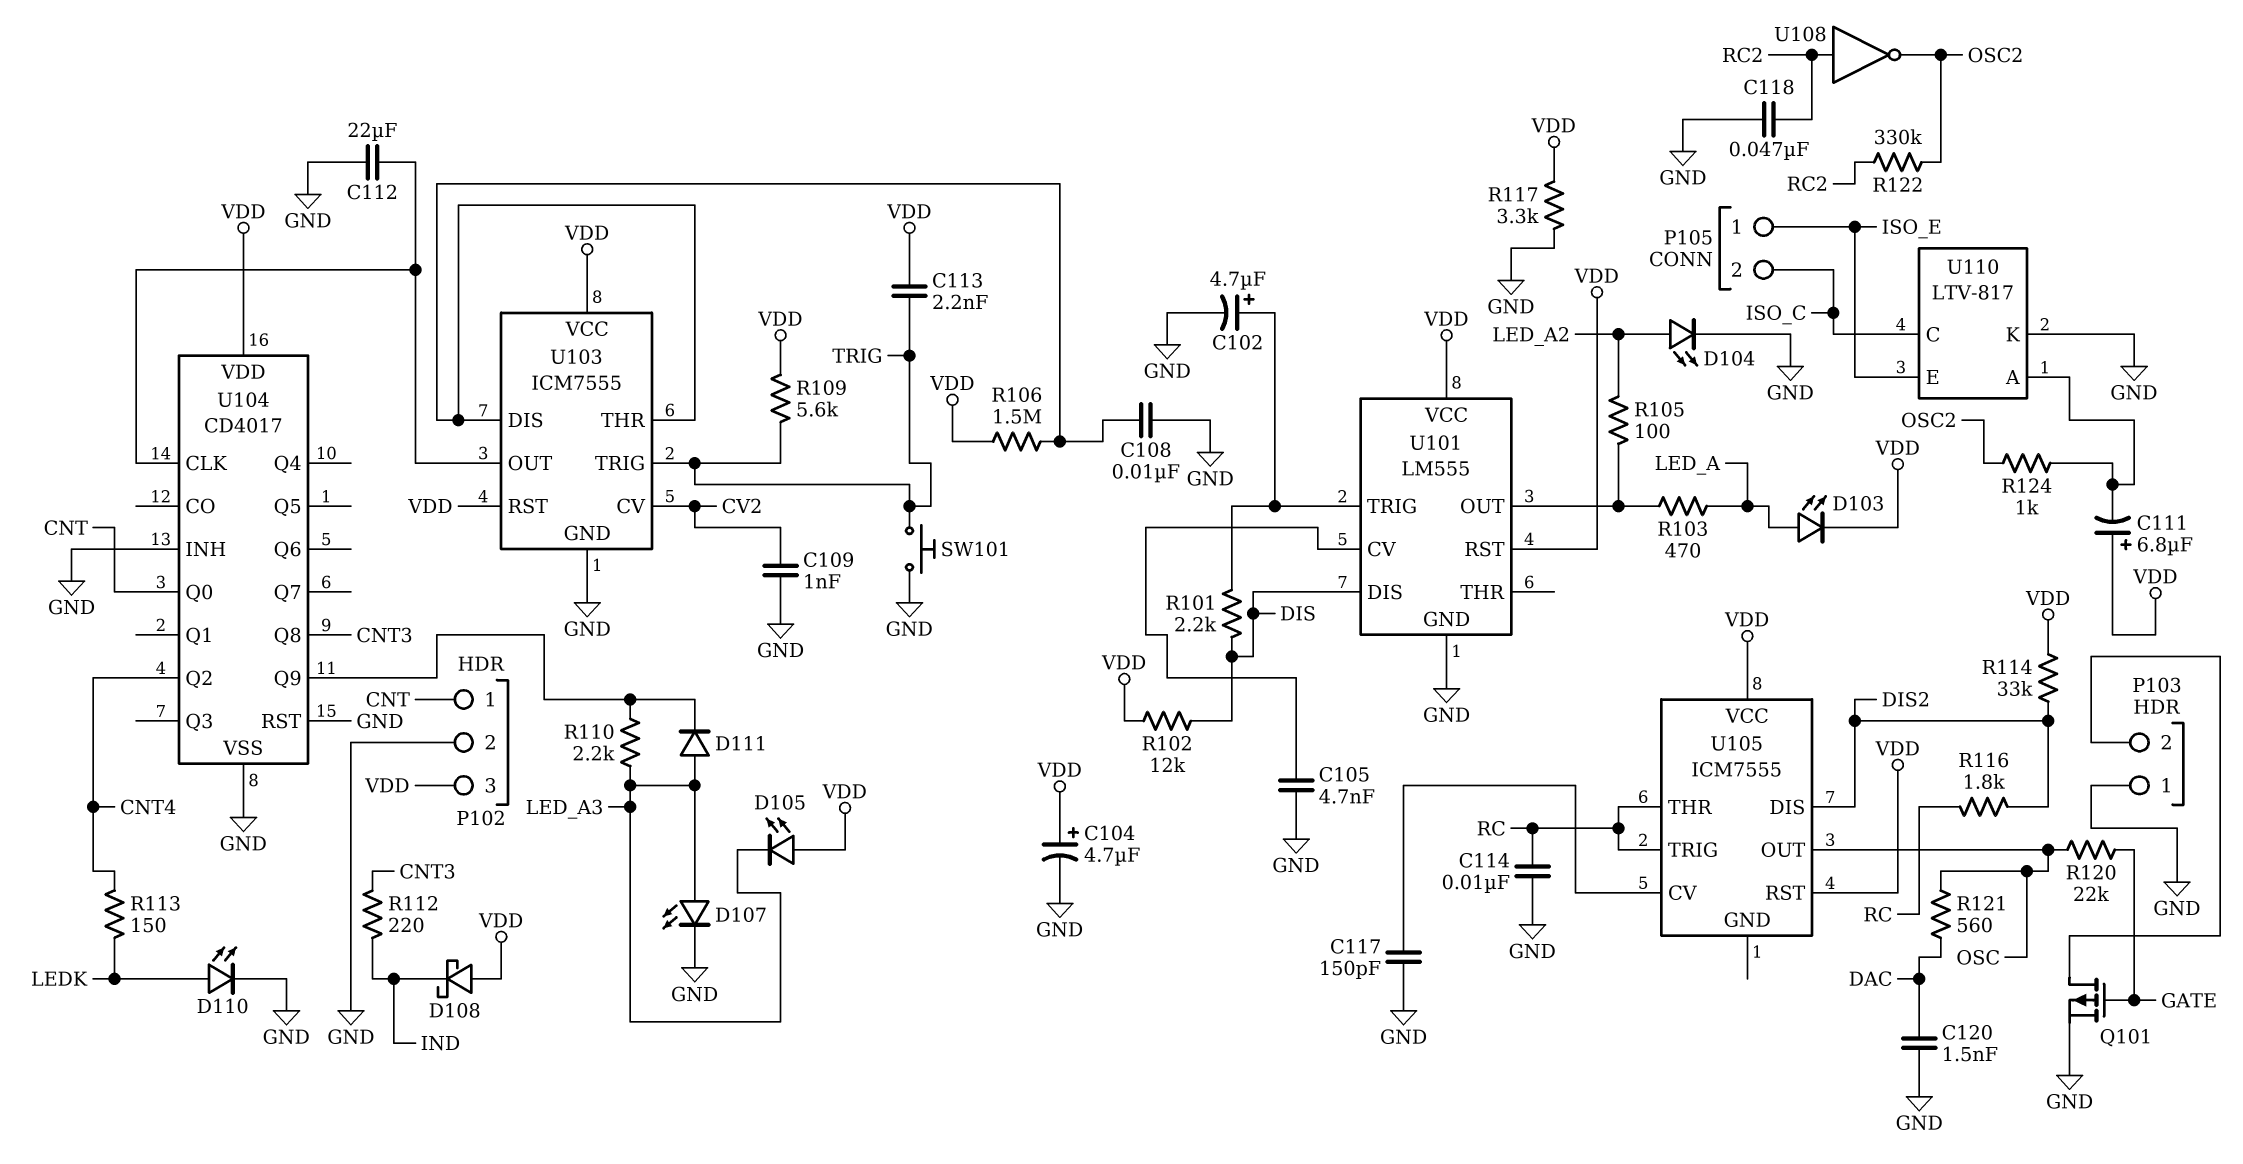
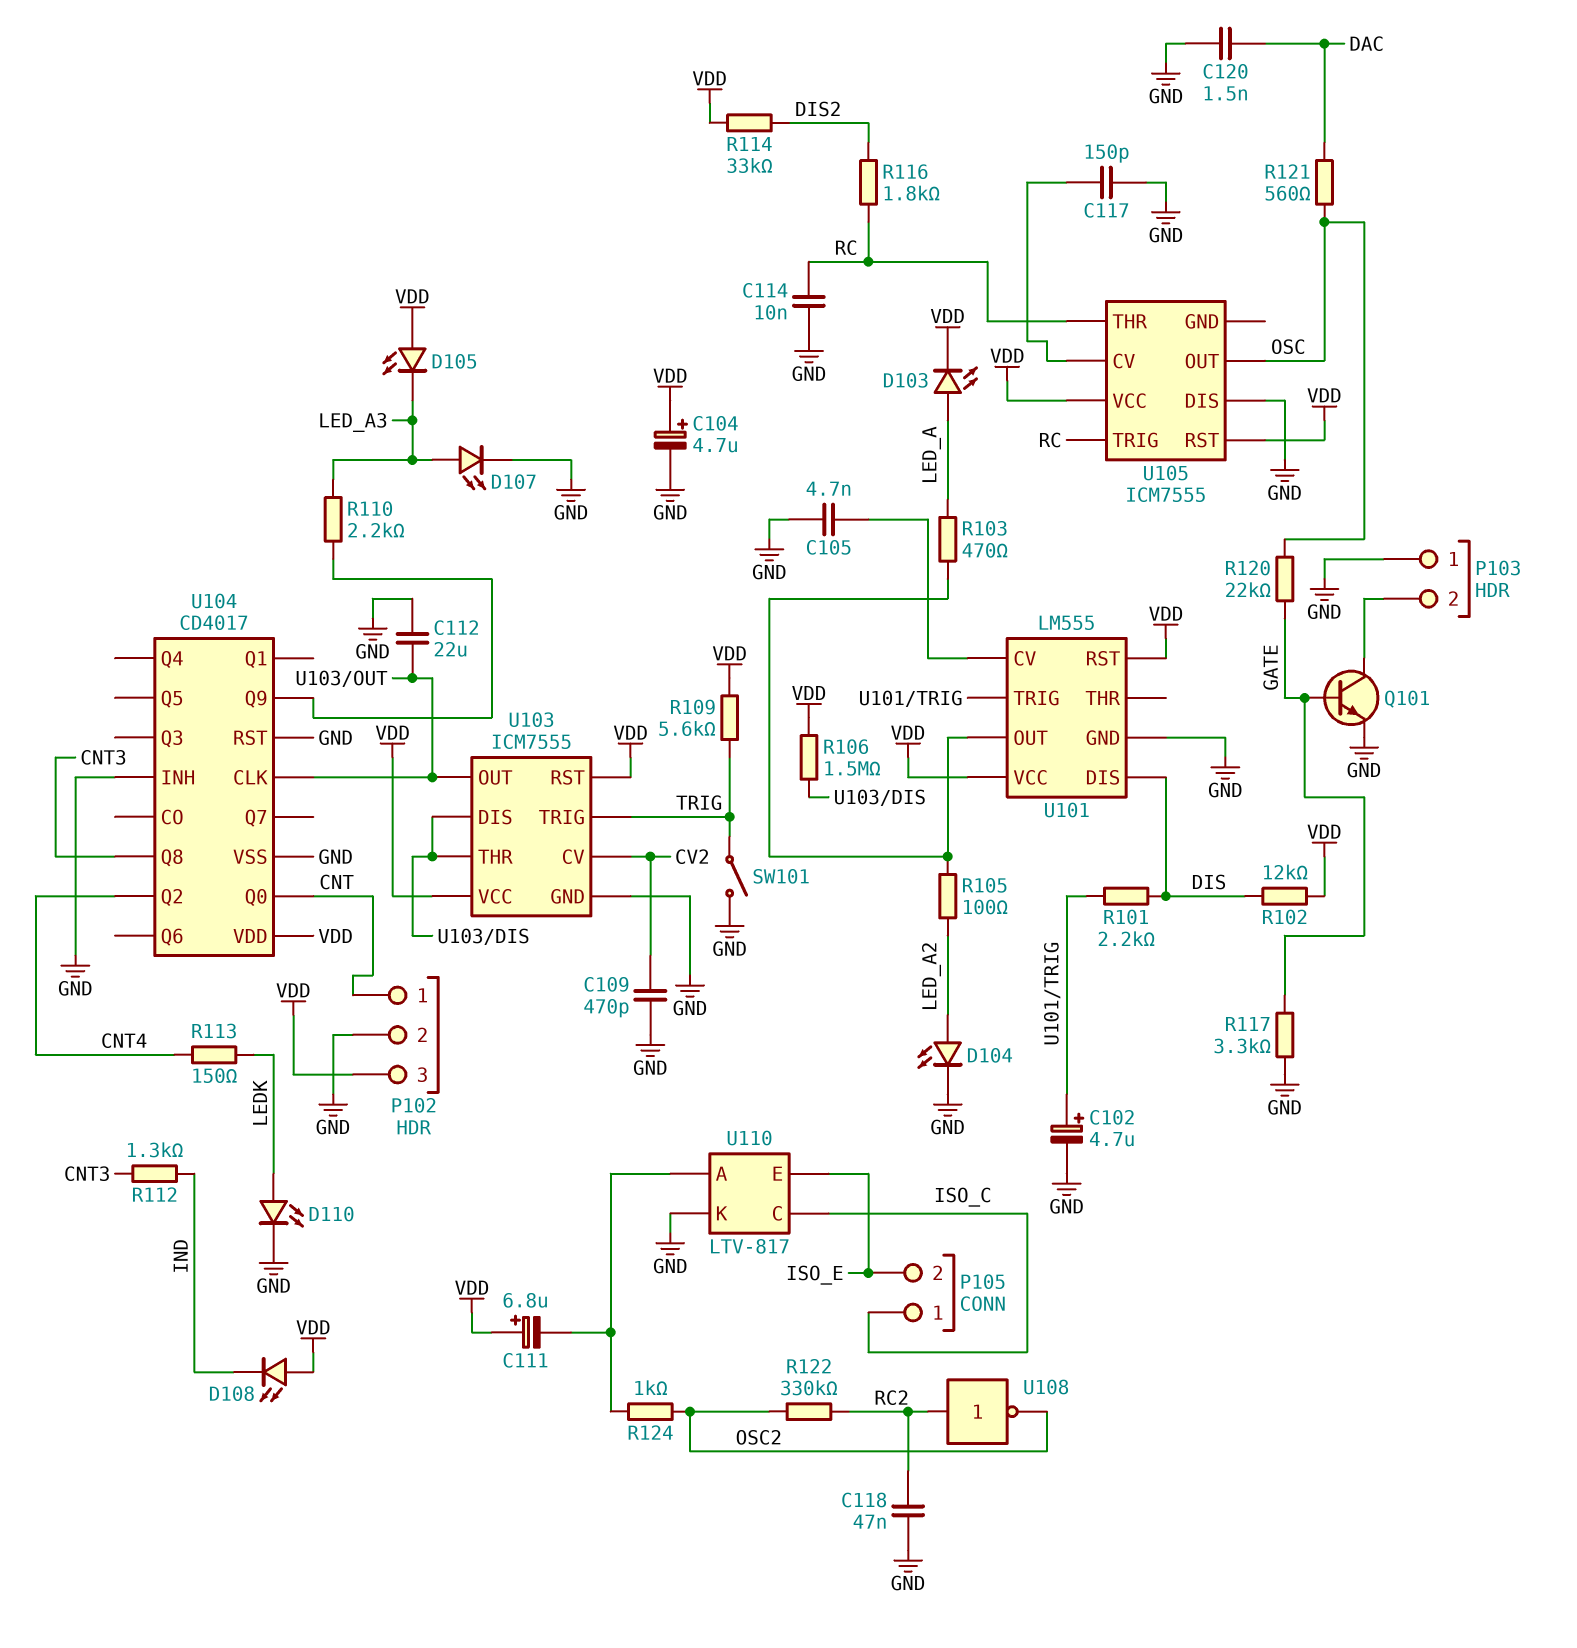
C108: 10nF (GND, U103/DIS) -> none
C109: 1nF (CV2, GND) -> 470pF (CV2, GND)
C113: 2.2nF (TRIG, VDD) -> none
D108: schottky (A VDD, K IND) -> LED (A VDD, K IND)
D111: diode (A LED_A3, K U104/Q9) -> none
P105 pin 1: ISO_E -> ISO_C
P105 pin 2: ISO_C -> ISO_E
Q101: PMOS (G GATE, D P103/2, S GND) -> NPN (B GATE, C P103/2, E GND)
R112: 220 (CNT3, IND) -> 1.3k (CNT3, IND)
R117: 3.3k (GND, VDD) -> 3.3k (GATE, GND)
SW101: button (GND, TRIG) -> switch (GND, TRIG)
U105 pin DIS: DIS2 -> GND

